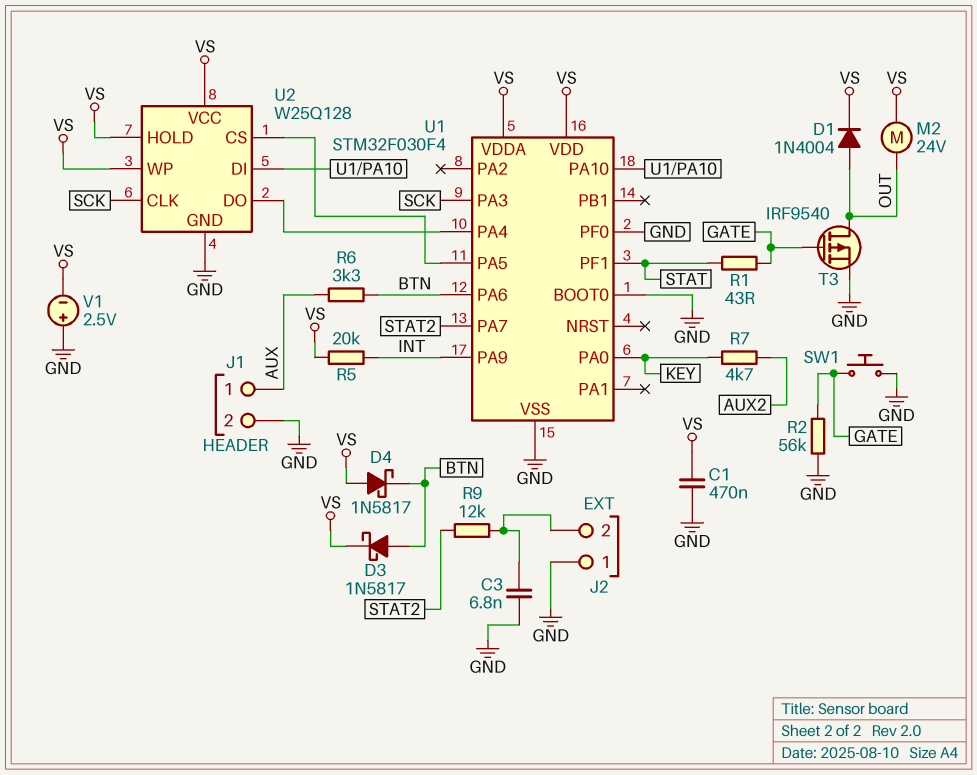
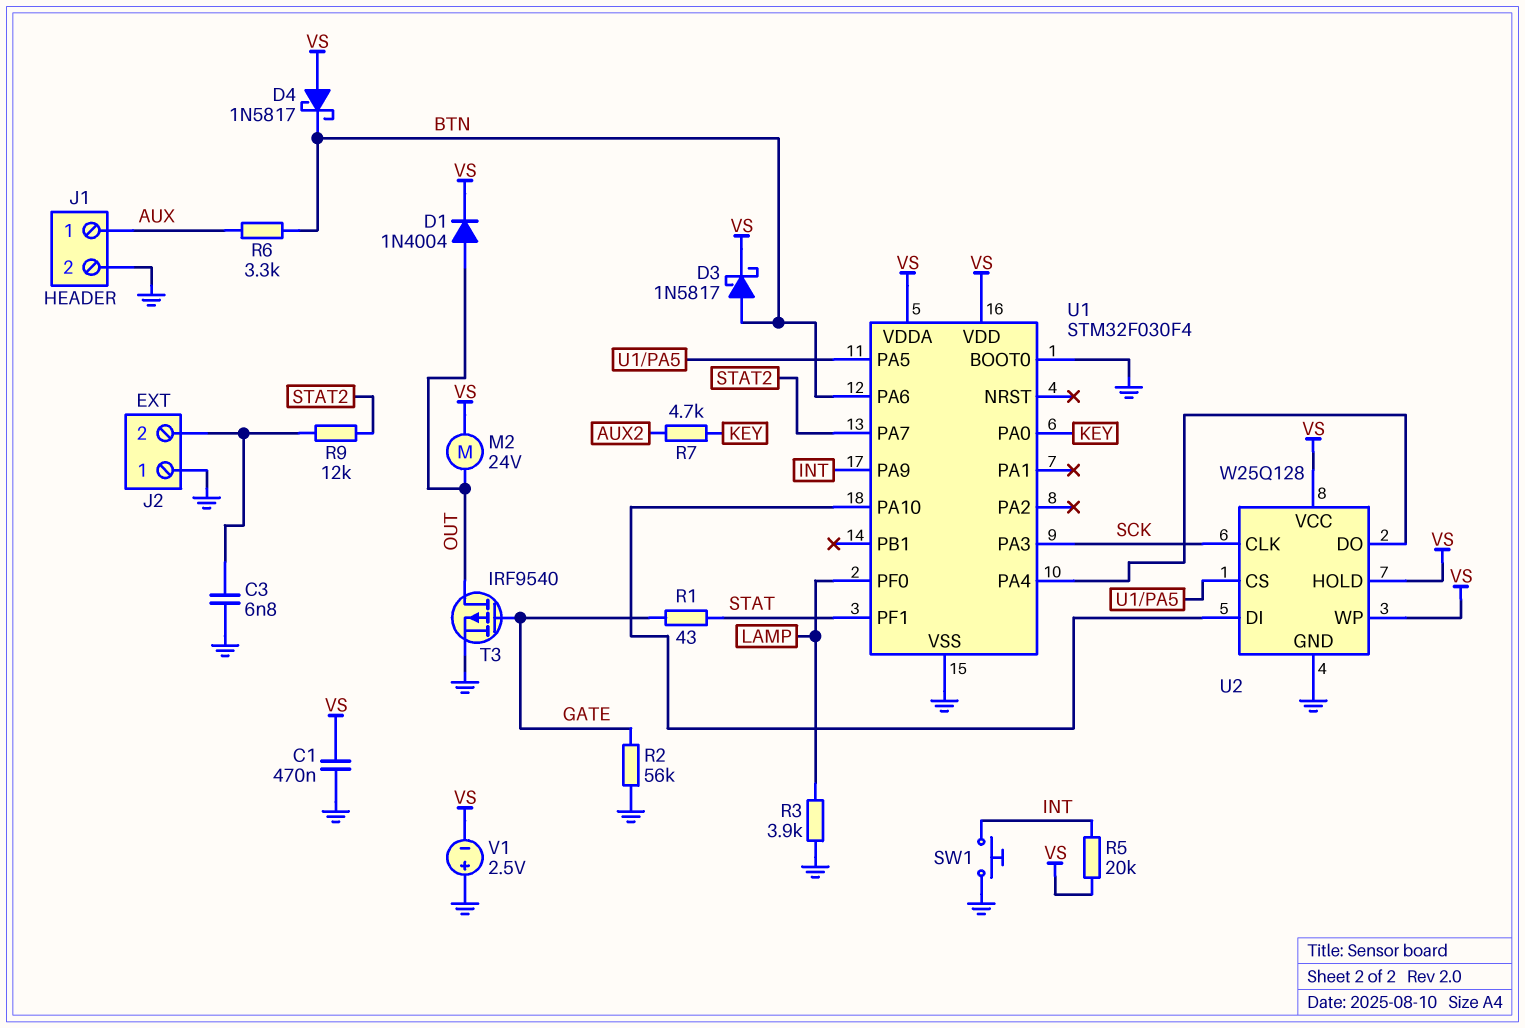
R3: none -> 3.9k (GND, LAMP)
SW1: button (GATE, GND) -> button (GND, INT)
U1 pin PF0: GND -> LAMP

